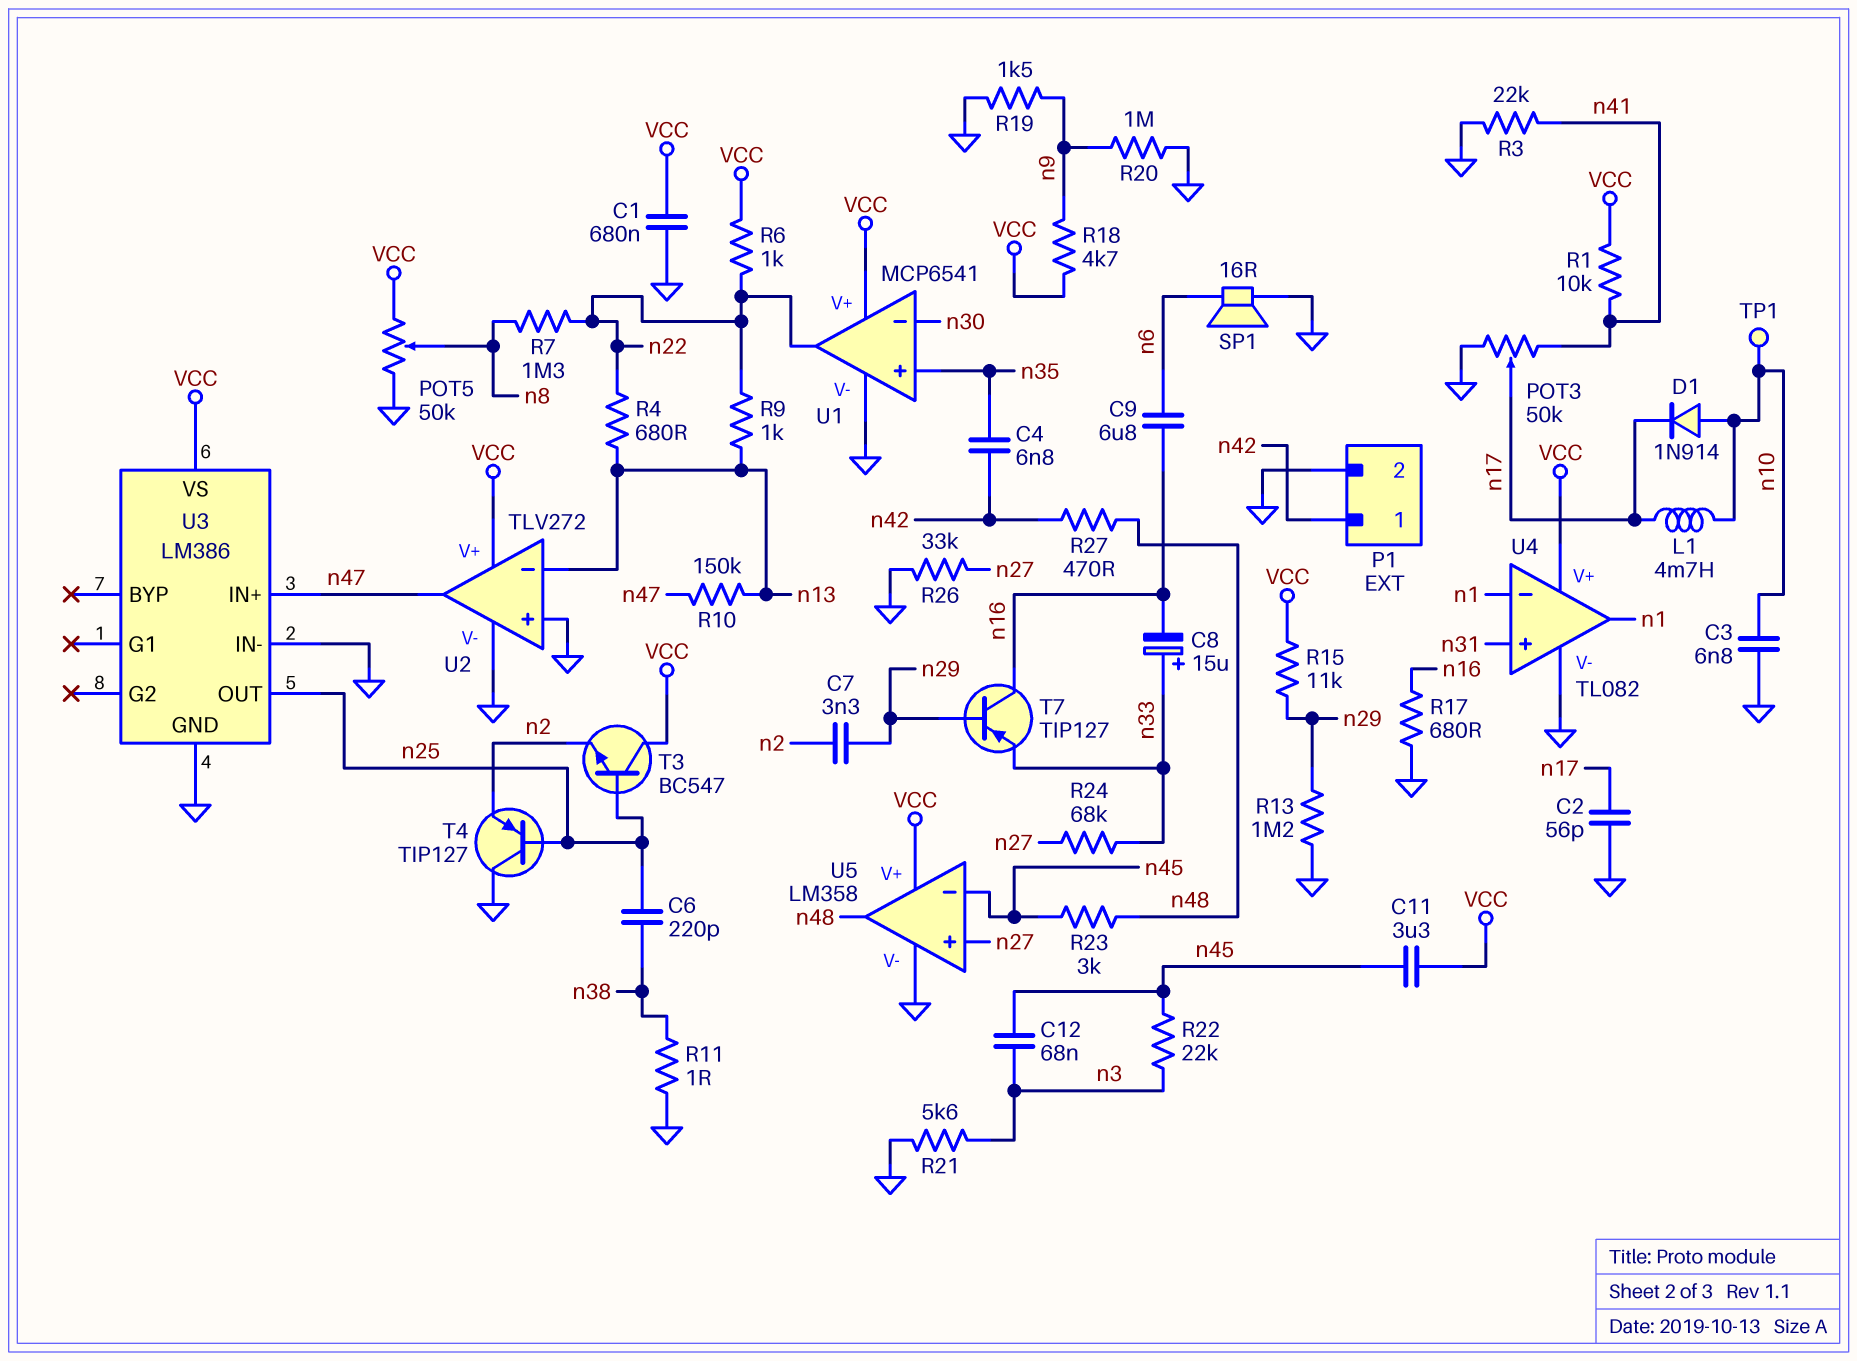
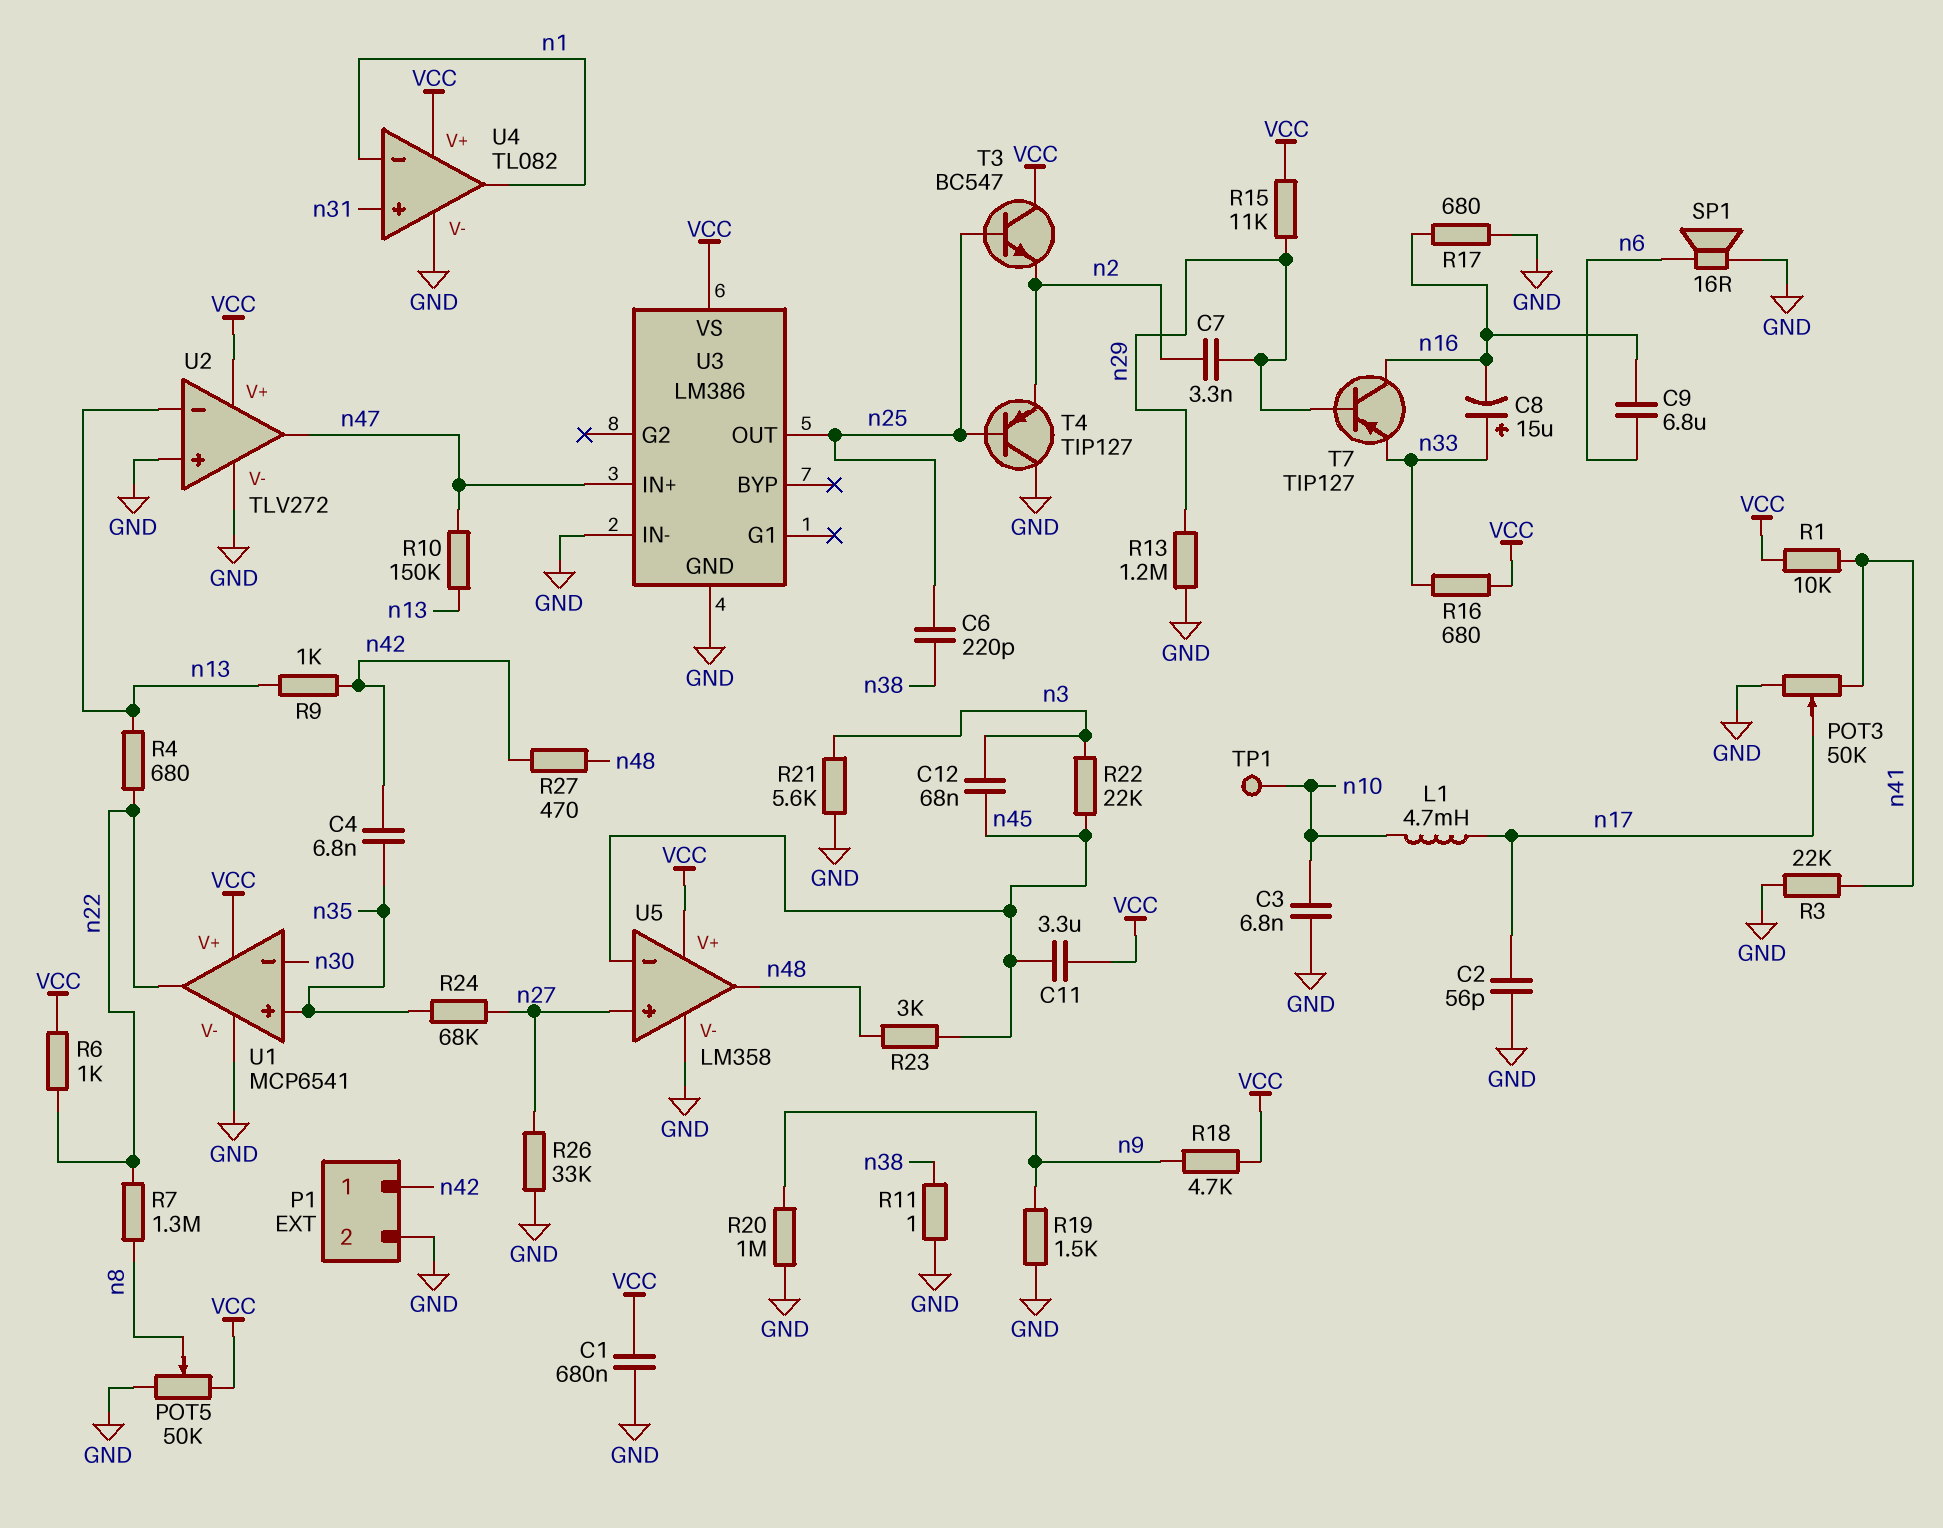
D1: diode 1N914 (A n10, K n17) -> none
R9: 1k (n13, n22) -> 1k (n13, n42)
R16: none -> 680 (VCC, n33)
R24: 68k (n27, n33) -> 68k (n27, n35)

